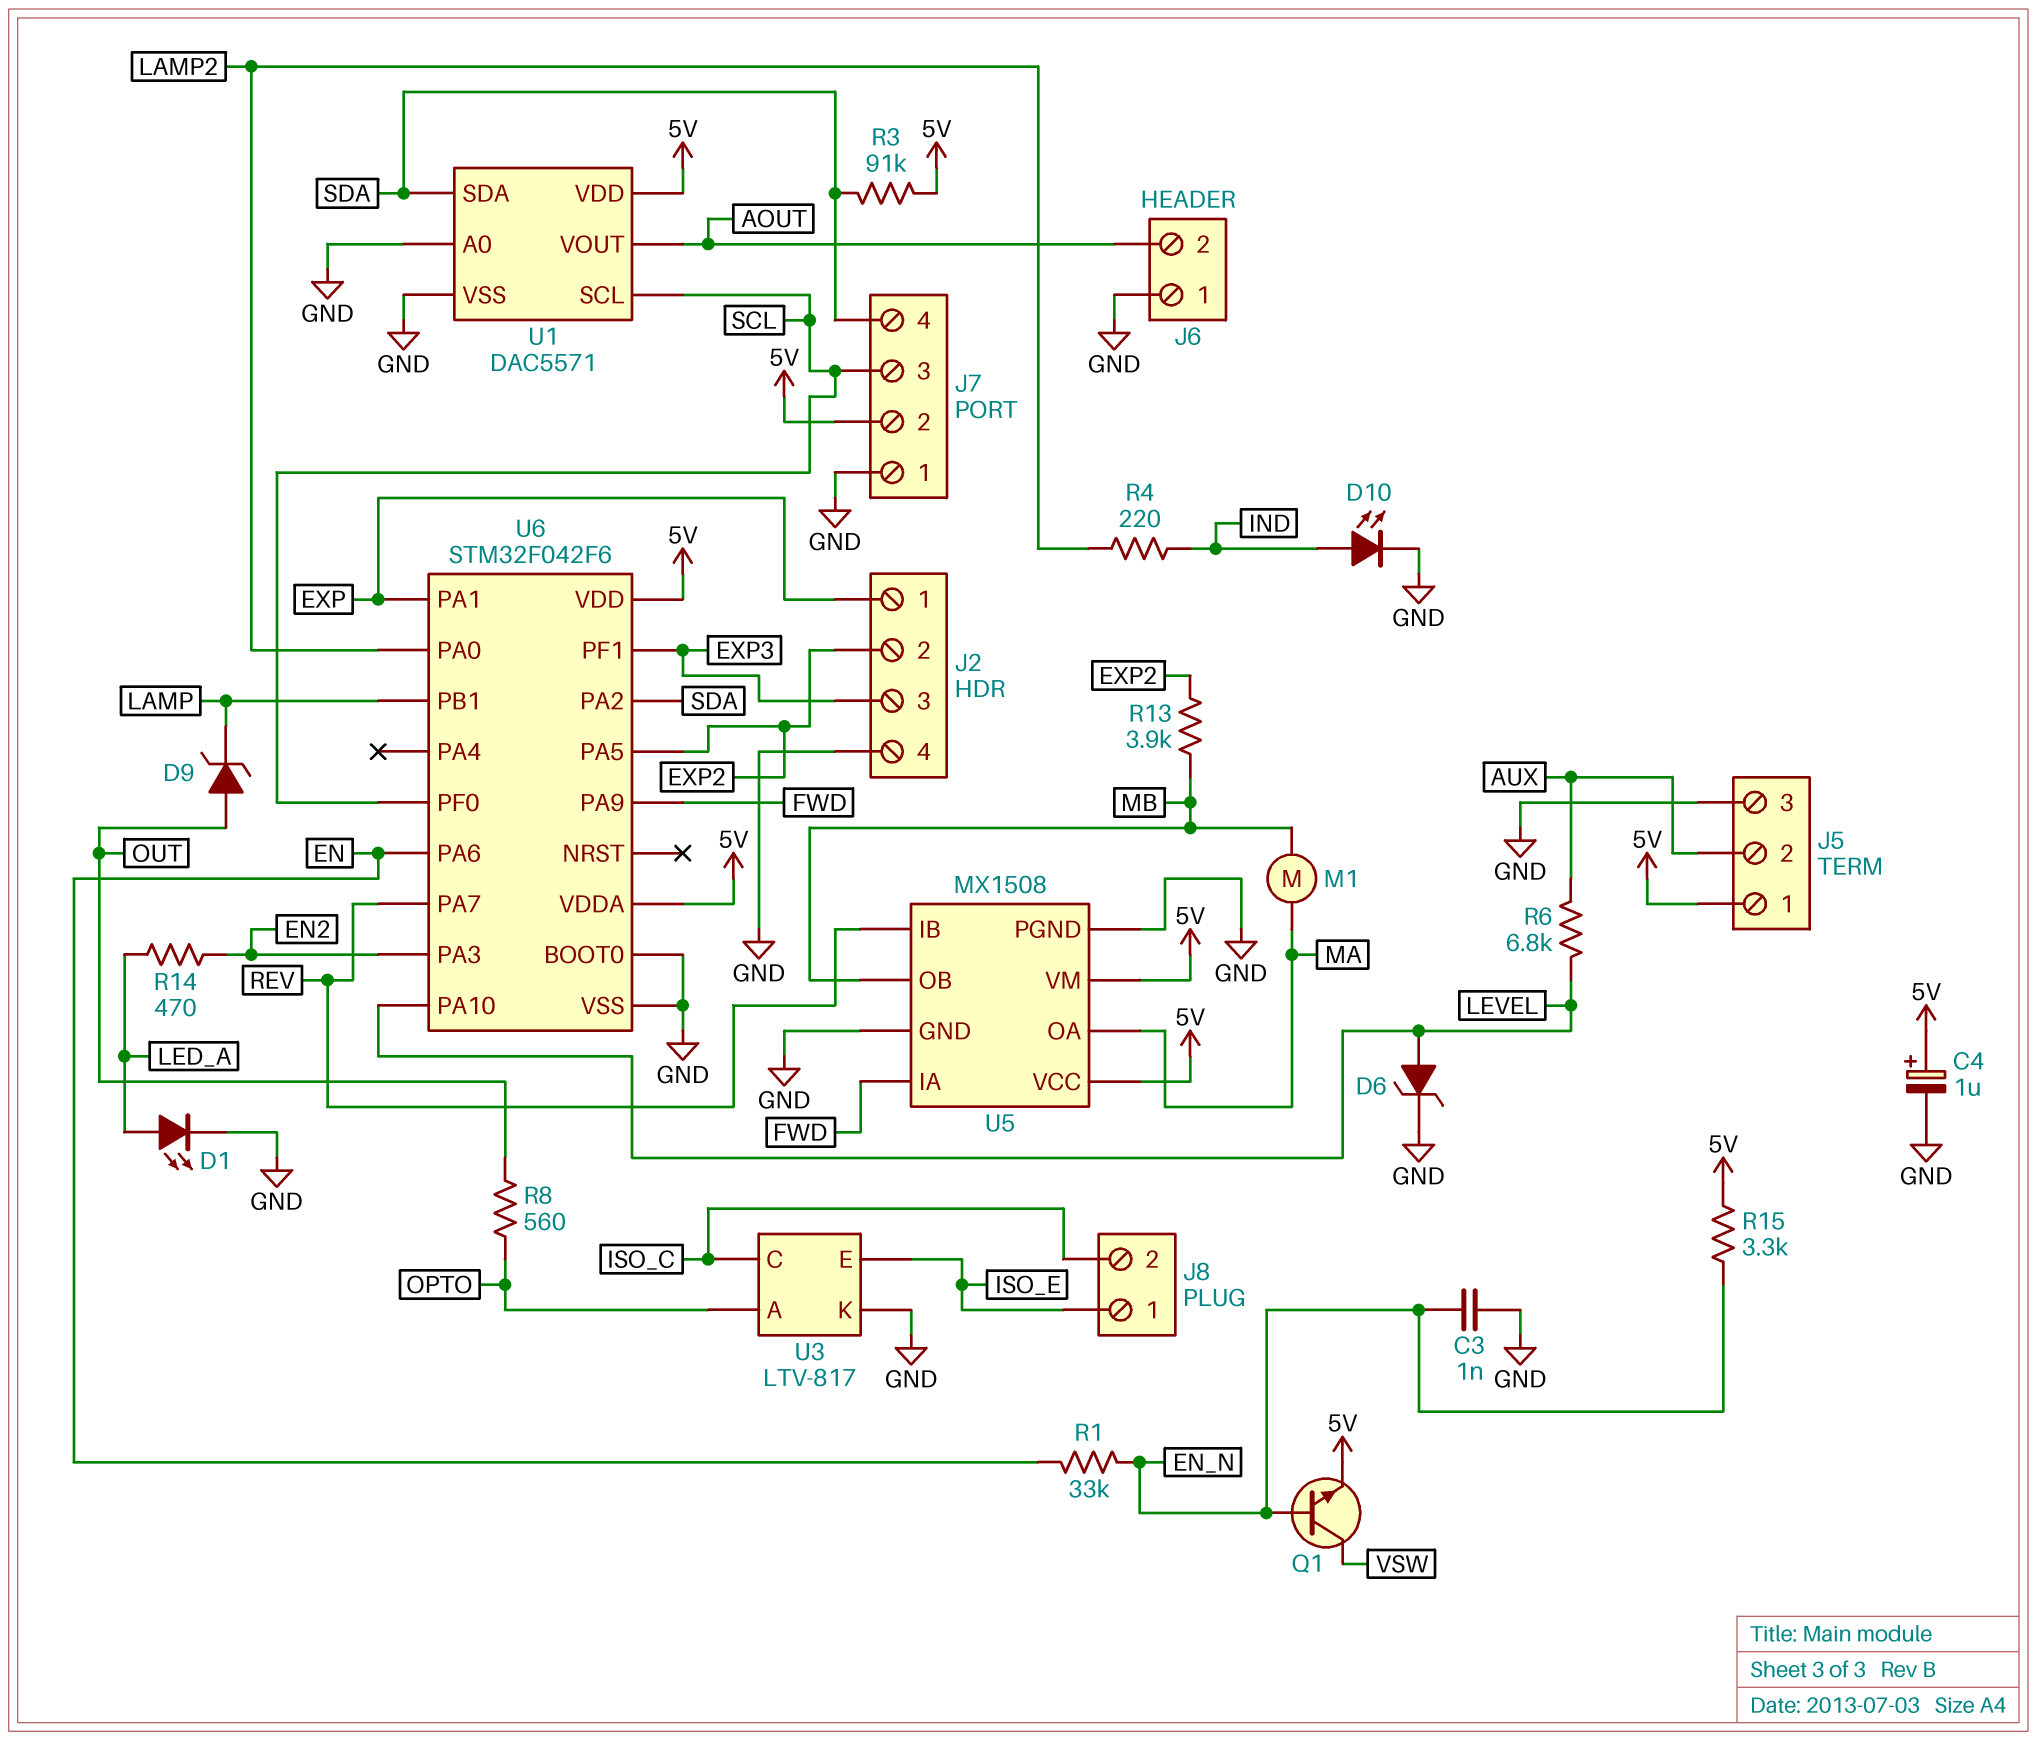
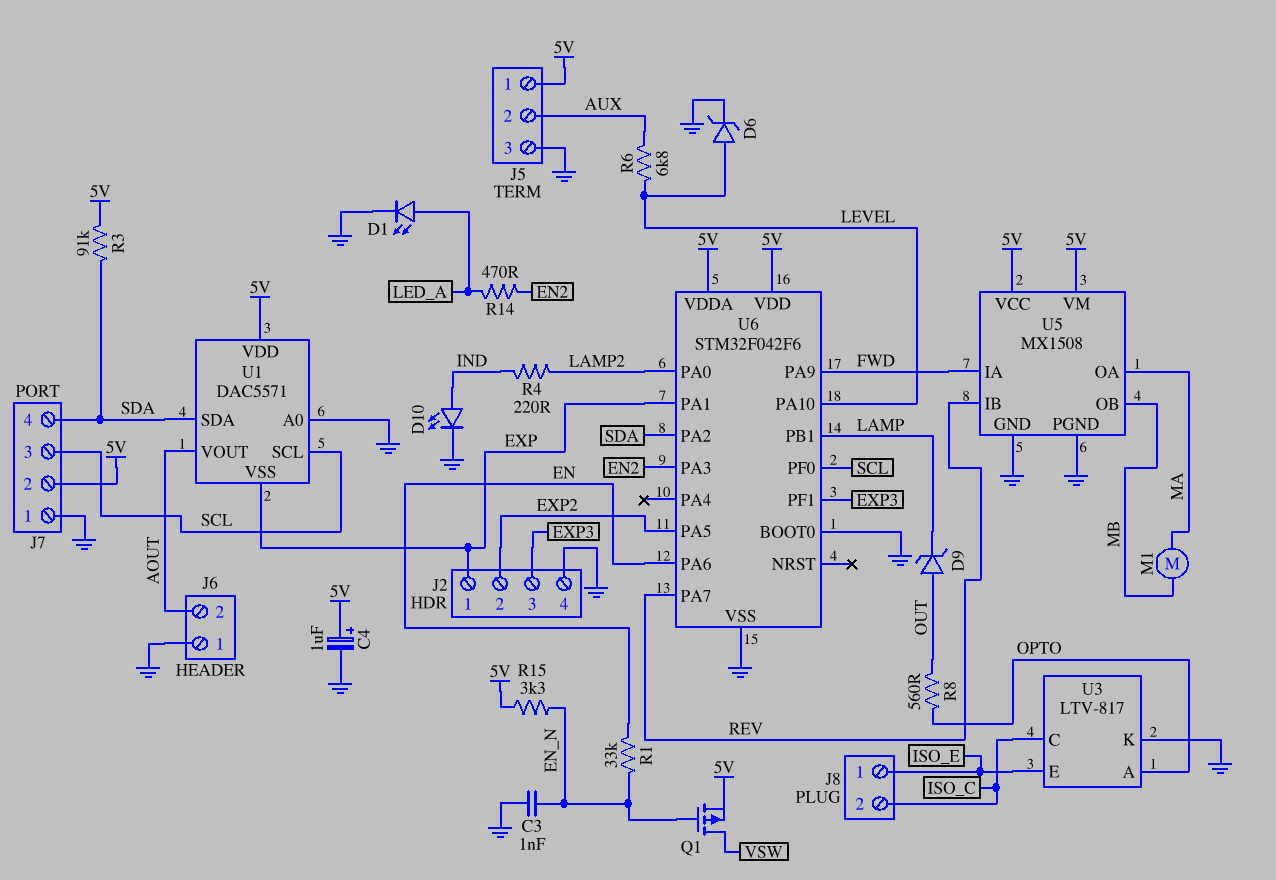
Q1: NPN (B EN_N, C VSW, E 5V) -> PMOS (G EN_N, D VSW, S 5V)
R13: 3.9k (EXP2, MB) -> none
U1 pin VSS: GND -> EXP

